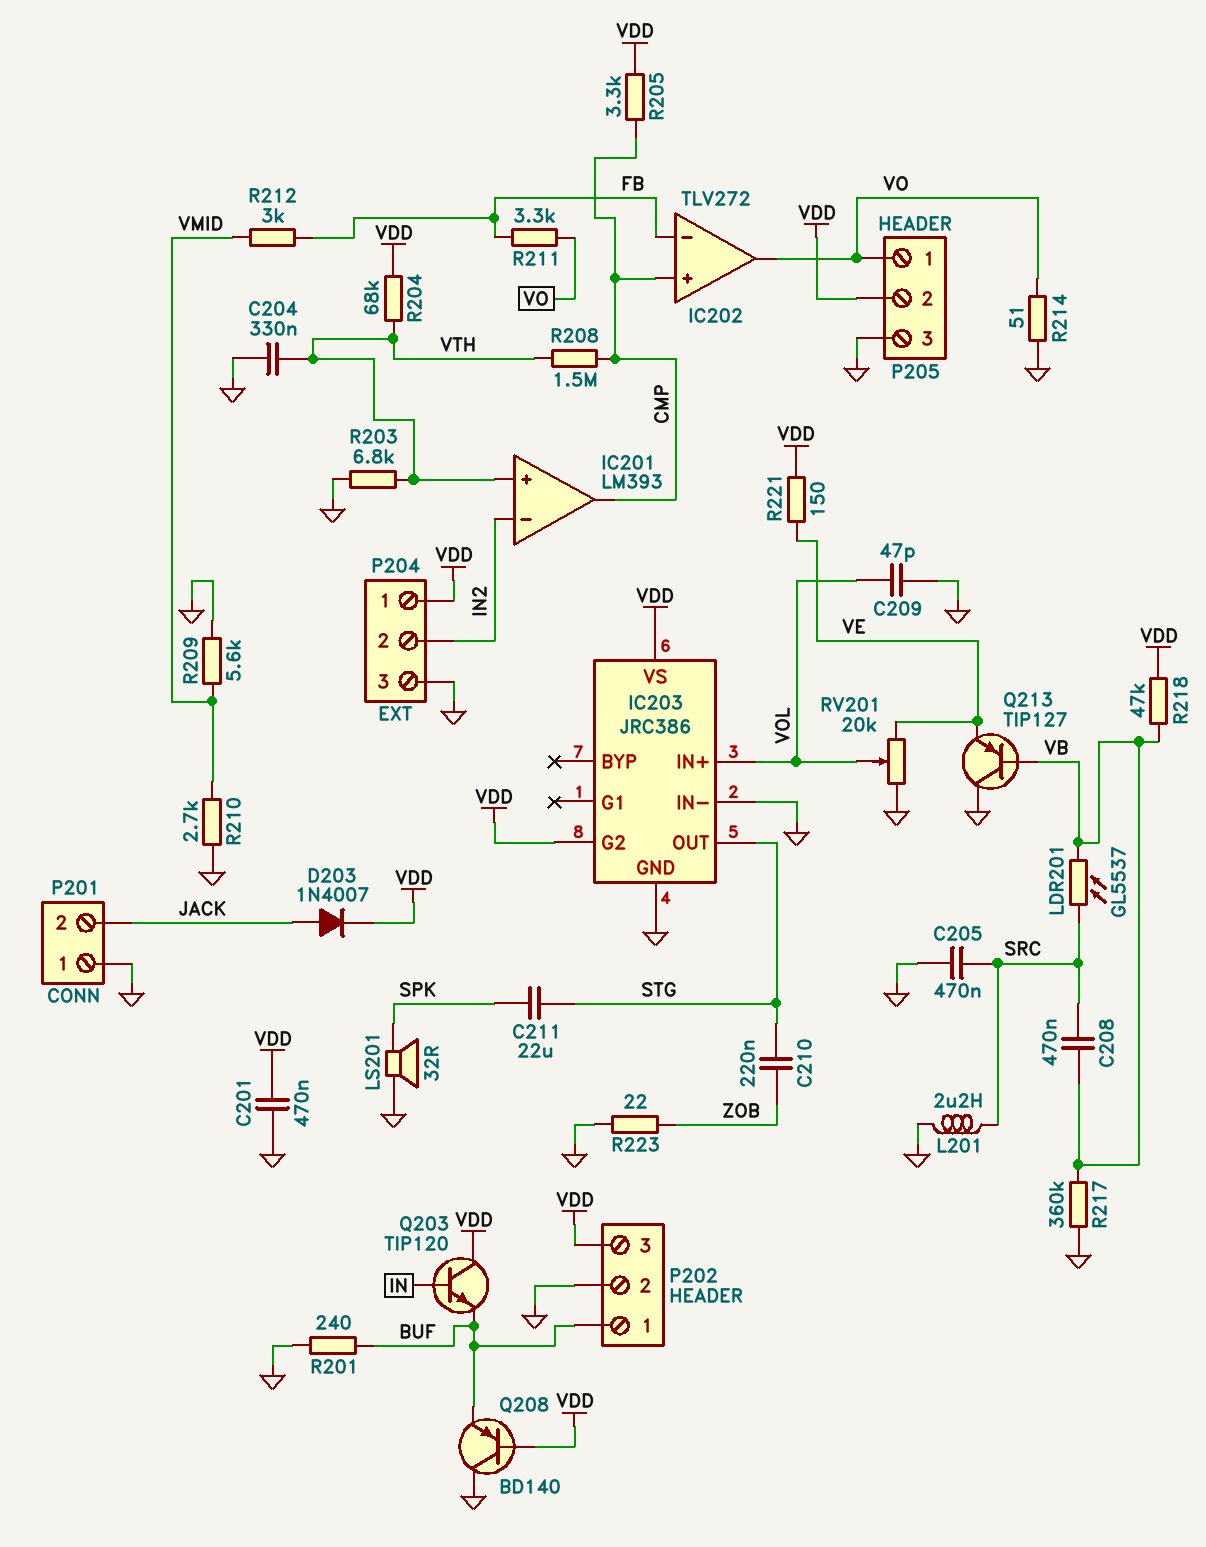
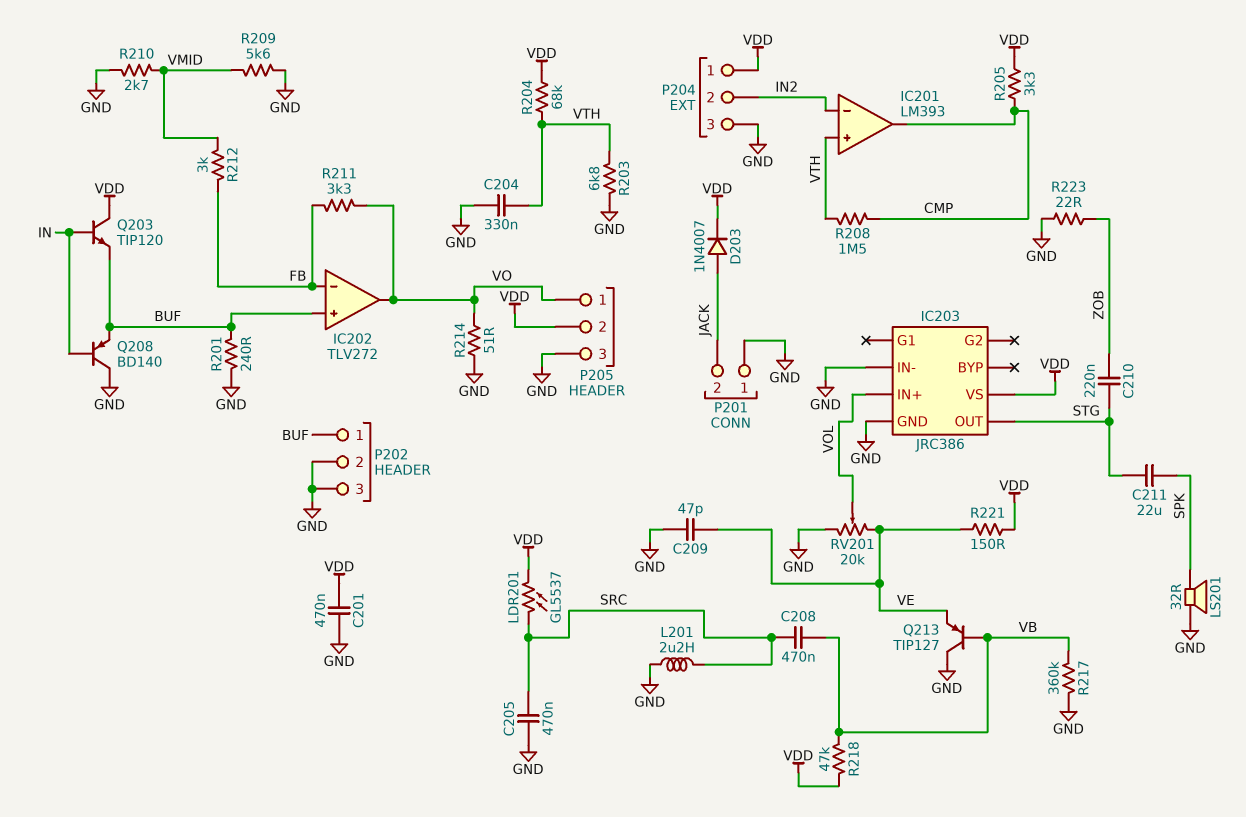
C209: 47pF (GND, VOL) -> 47pF (GND, VE)
IC202 pin in+: CMP -> BUF
IC203 pin G2: VDD -> none
LDR201: GL5537 (SRC, VB) -> GL5537 (SRC, VDD)
P202 pin 3: VDD -> GND
Q208: PNP BD140 (B VDD, C GND, E BUF) -> PNP BD140 (B IN, C GND, E BUF)

